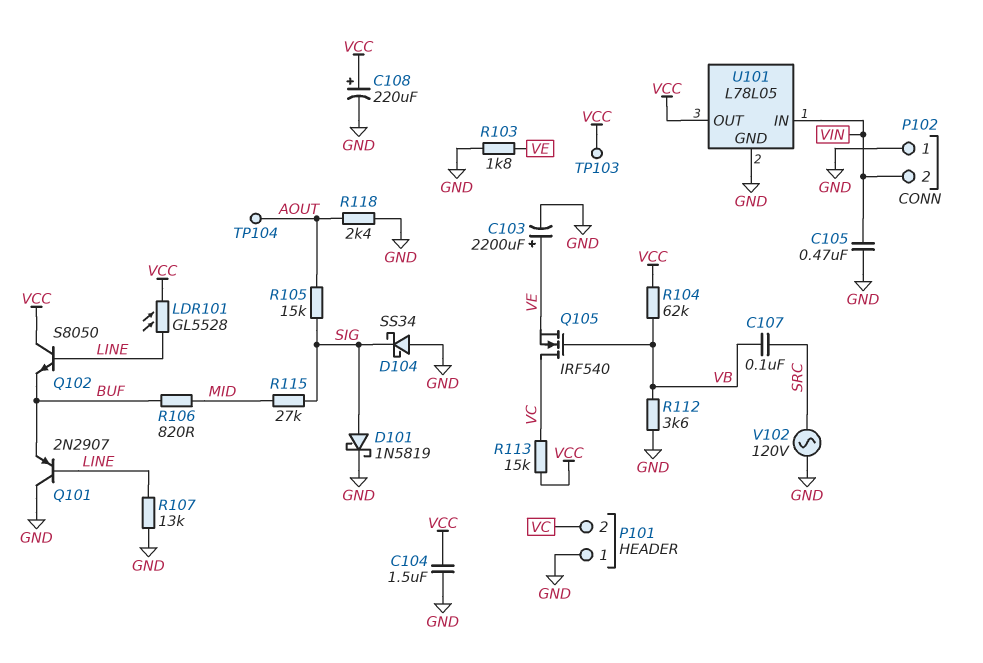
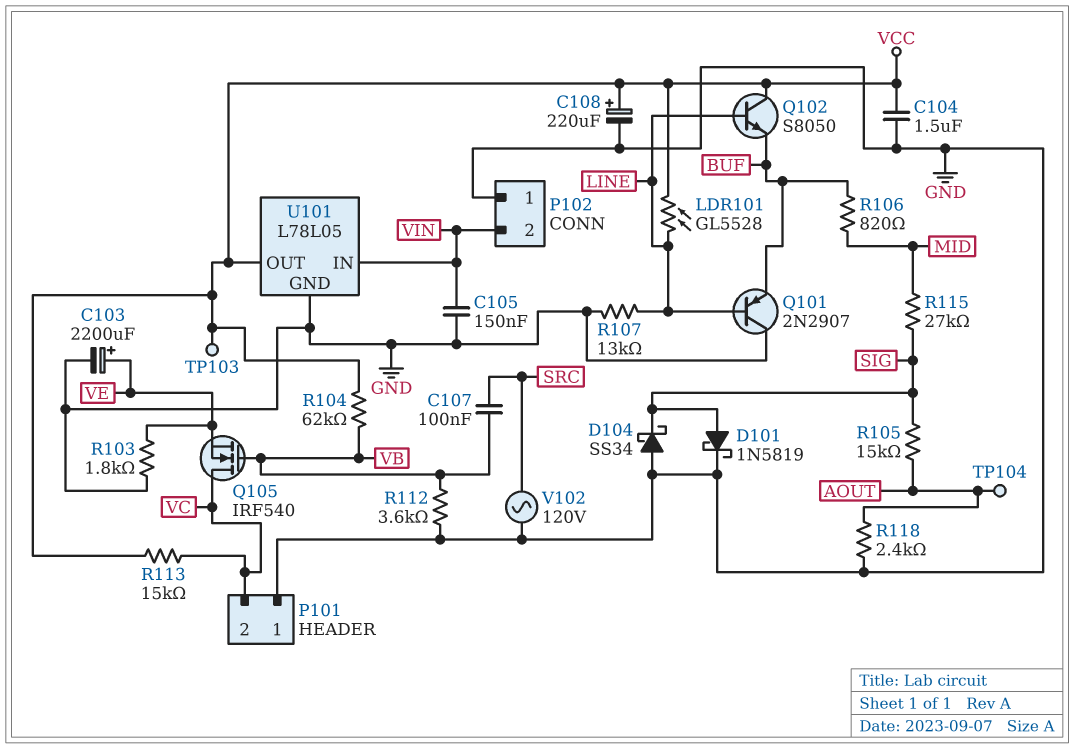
C105: 470nF (GND, VIN) -> 150nF (GND, VIN)

